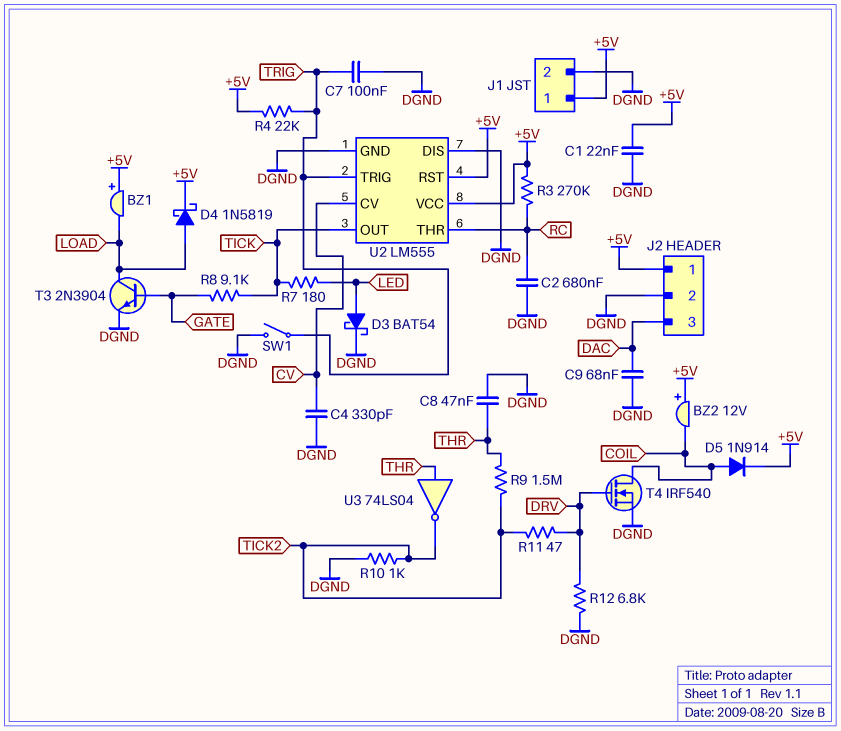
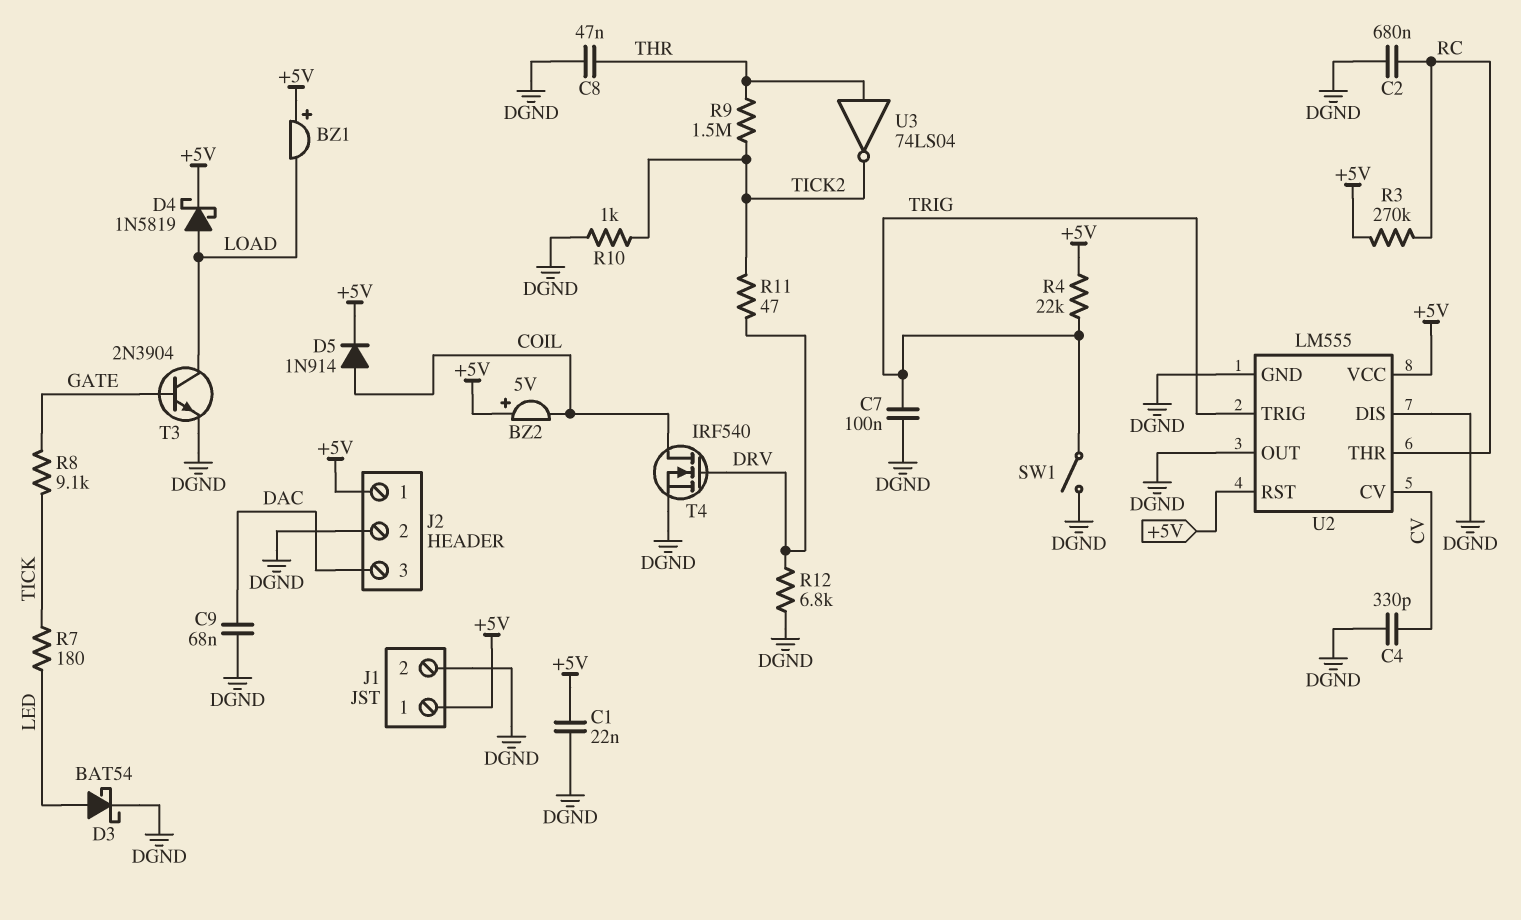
BZ2: buzzer 12V (plus +5V, minus COIL) -> buzzer 5V (plus +5V, minus COIL)
U2 pin OUT: TICK -> DGND

